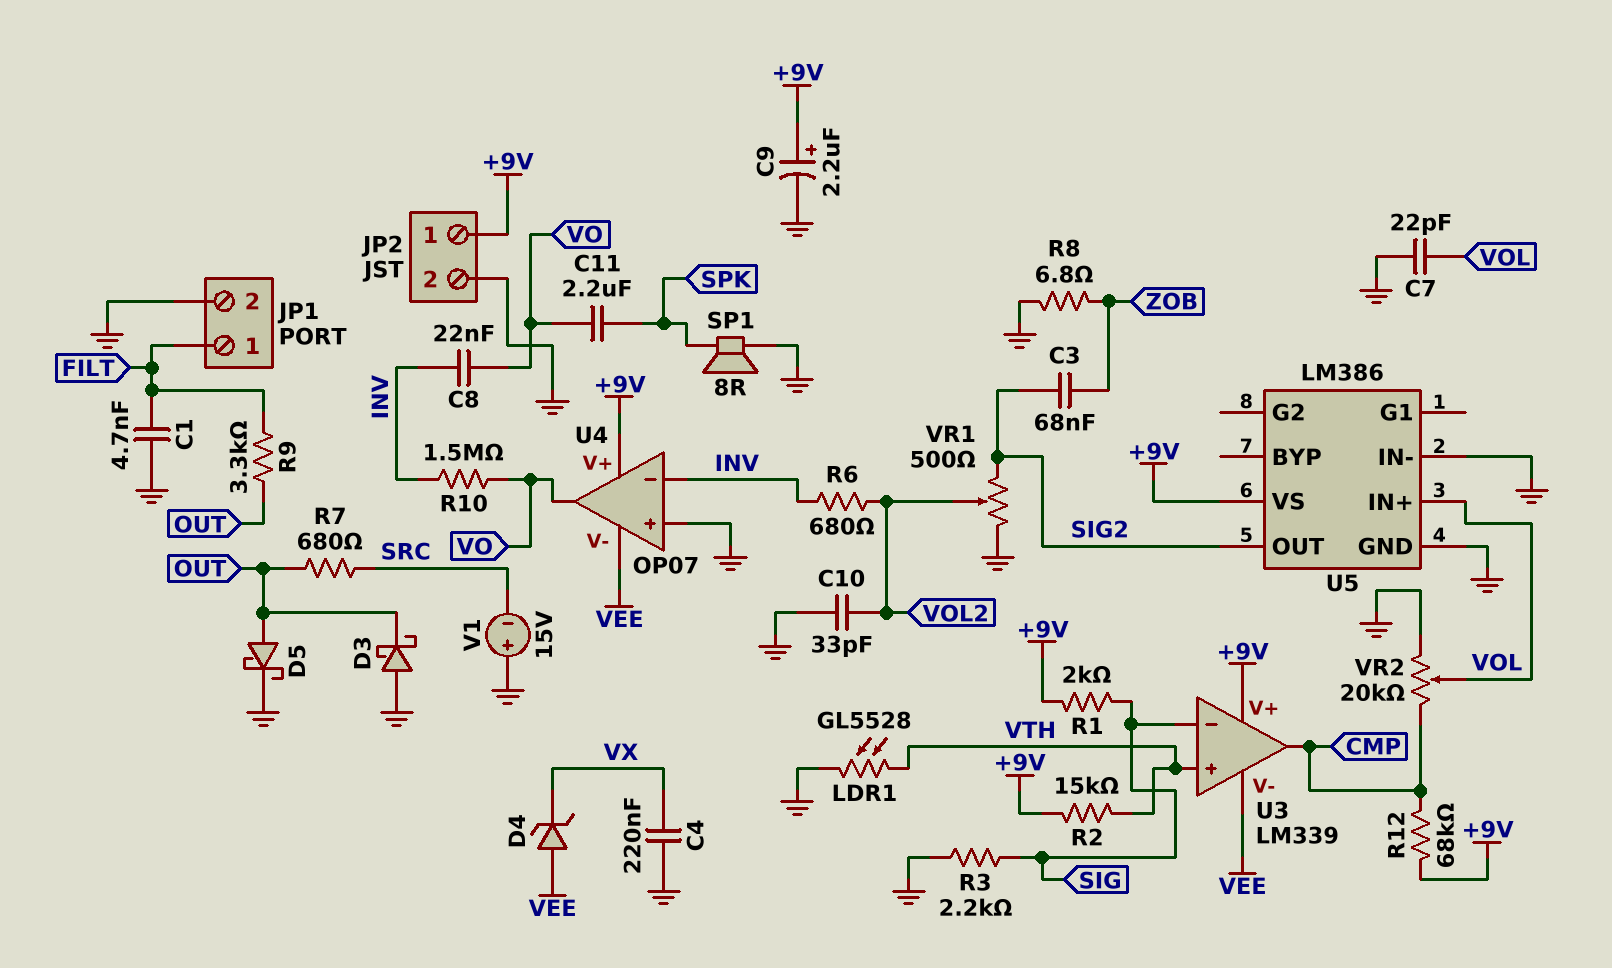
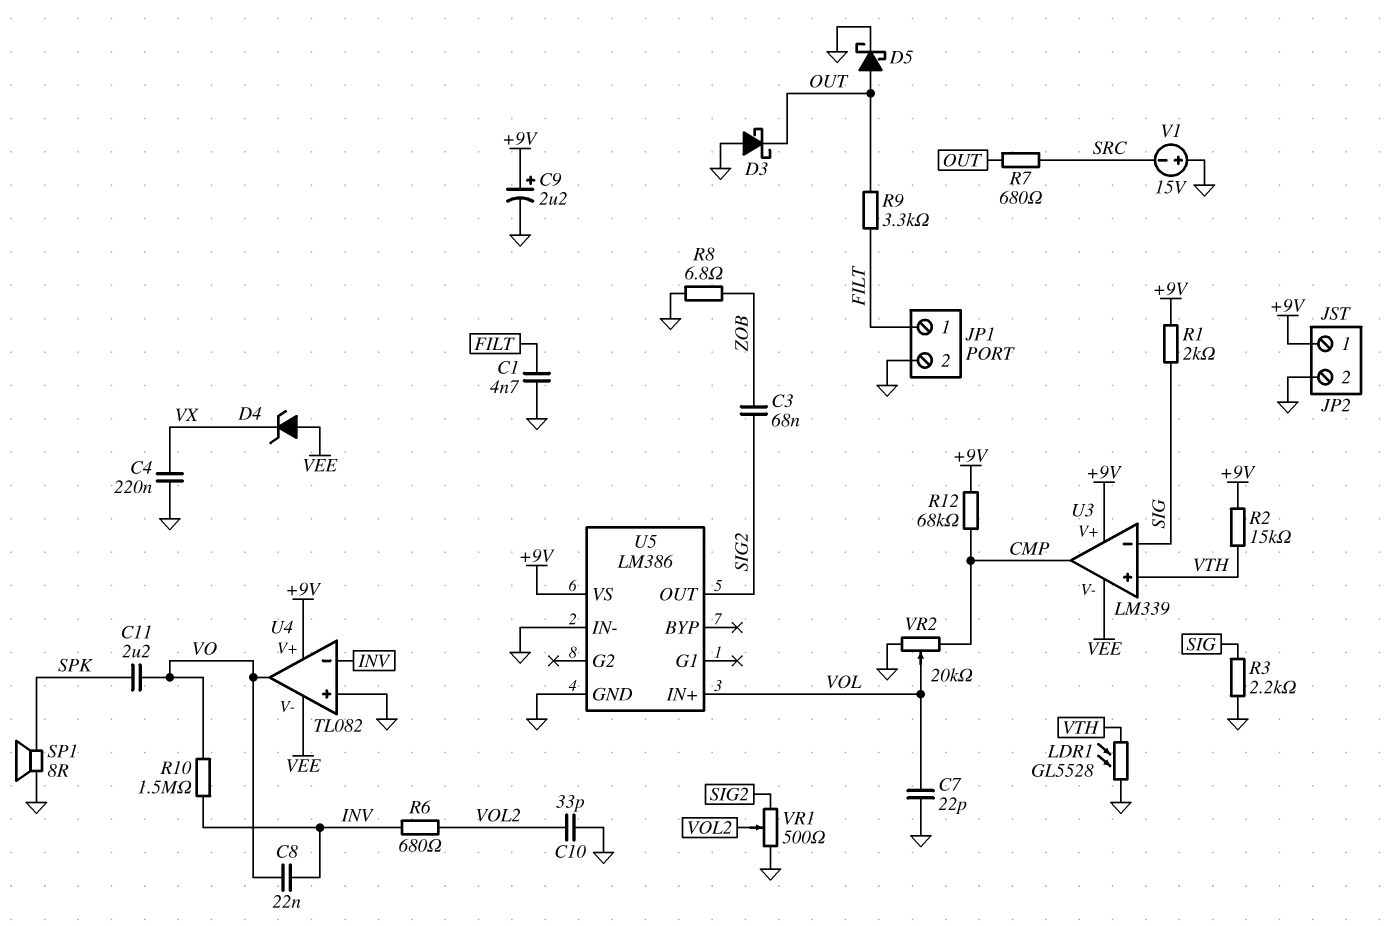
U4: OP07 -> TL082

